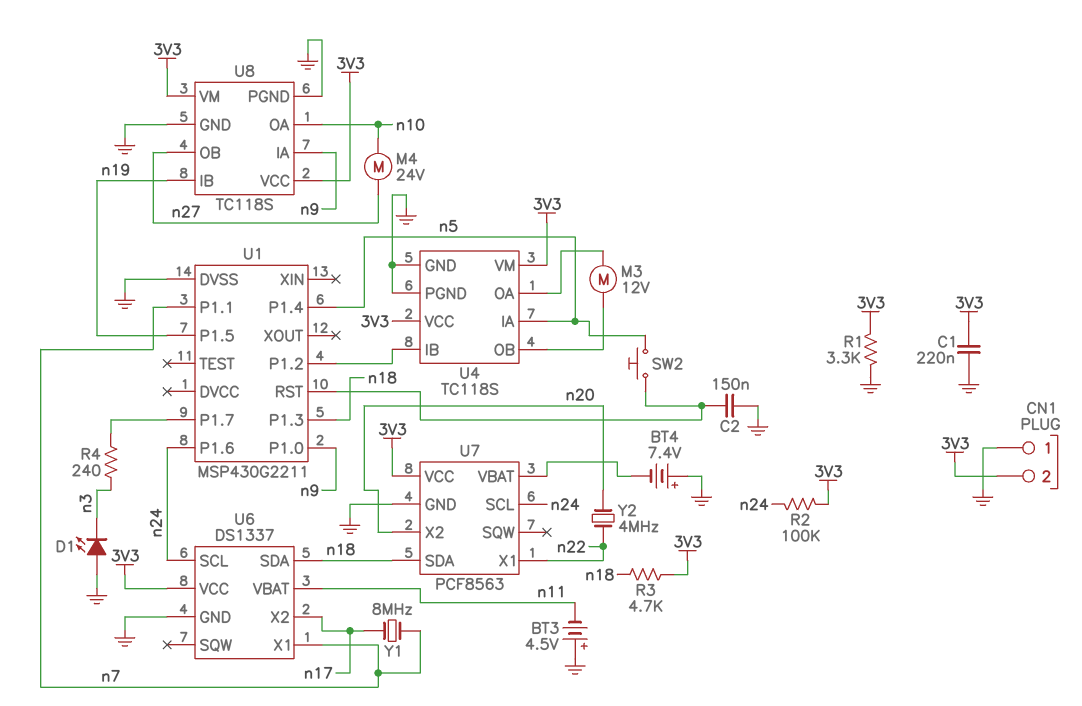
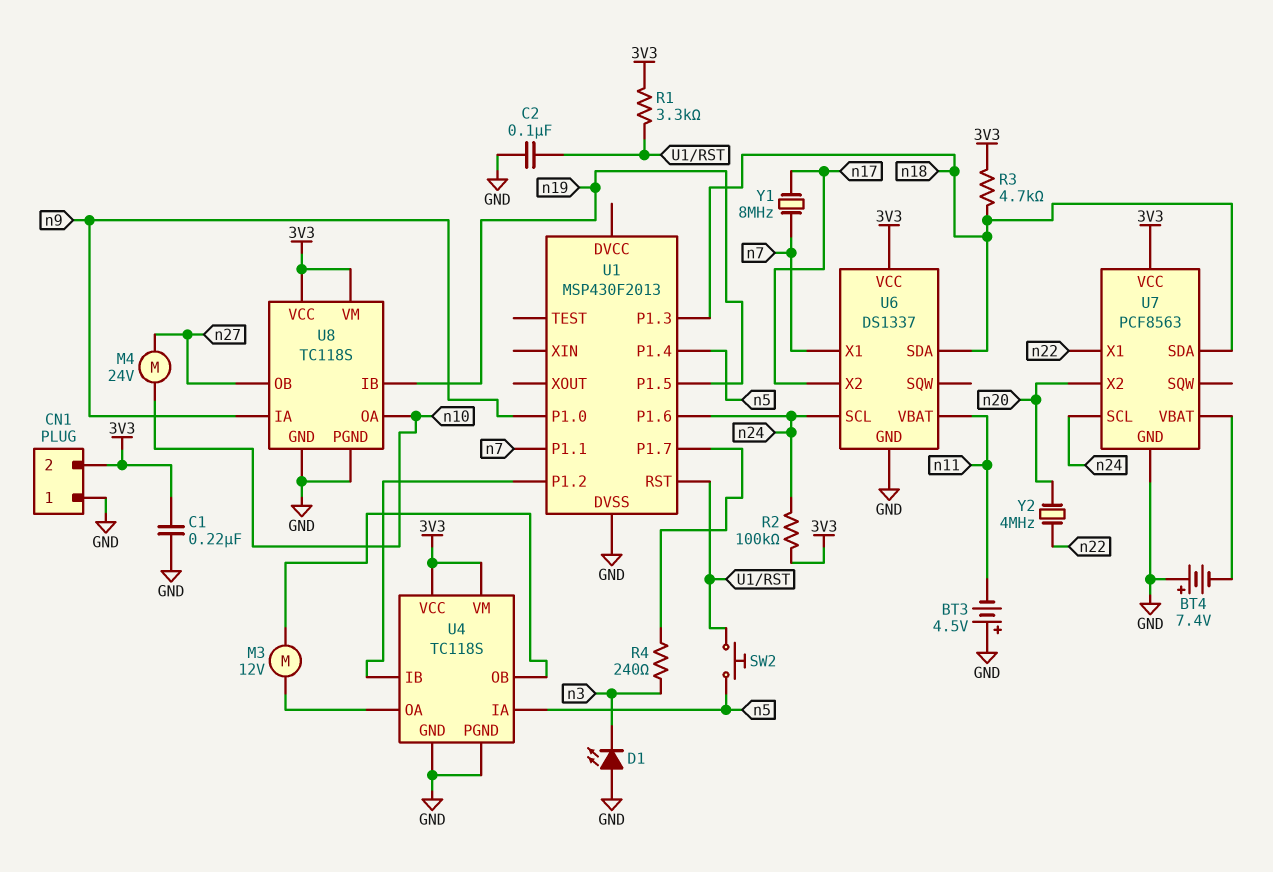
C2: 150nF (GND, U1/RST) -> 100nF (GND, U1/RST)
R1: 3.3k (3V3, GND) -> 3.3k (3V3, U1/RST)
U1: MSP430G2211 -> MSP430F2013

